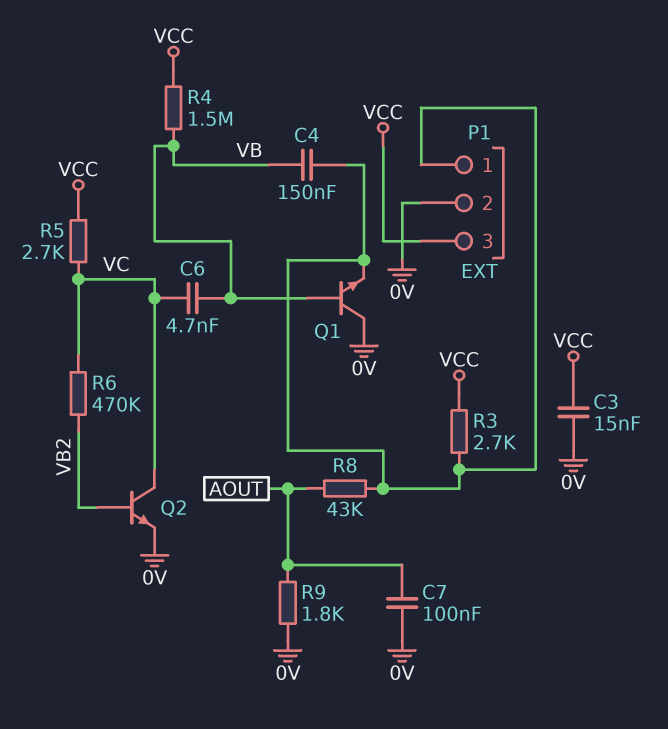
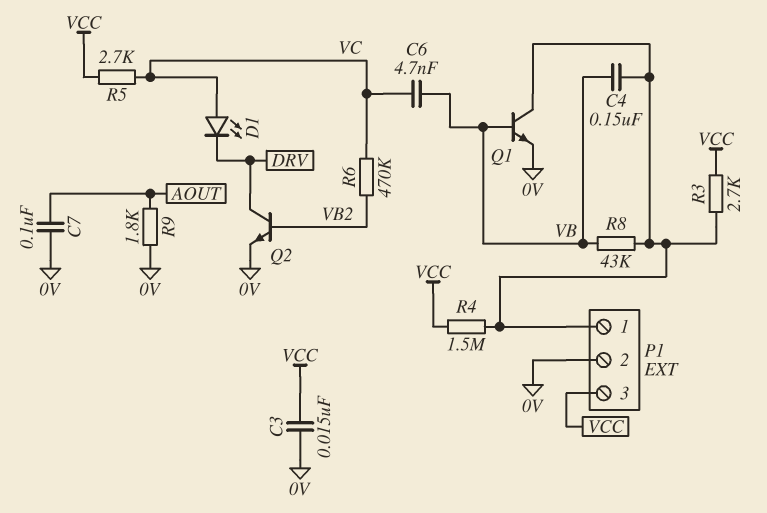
D1: none -> LED (A VC, K DRV)
Q1: NPN (B VB, C 0V, E P1/1) -> NPN (B VB, C P1/1, E 0V)
Q2: NPN (B VB2, C VC, E 0V) -> NPN (B VB2, C DRV, E 0V)
R4: 1.5M (VB, VCC) -> 1.5M (P1/1, VCC)
R8: 43k (AOUT, P1/1) -> 43k (P1/1, VB)

